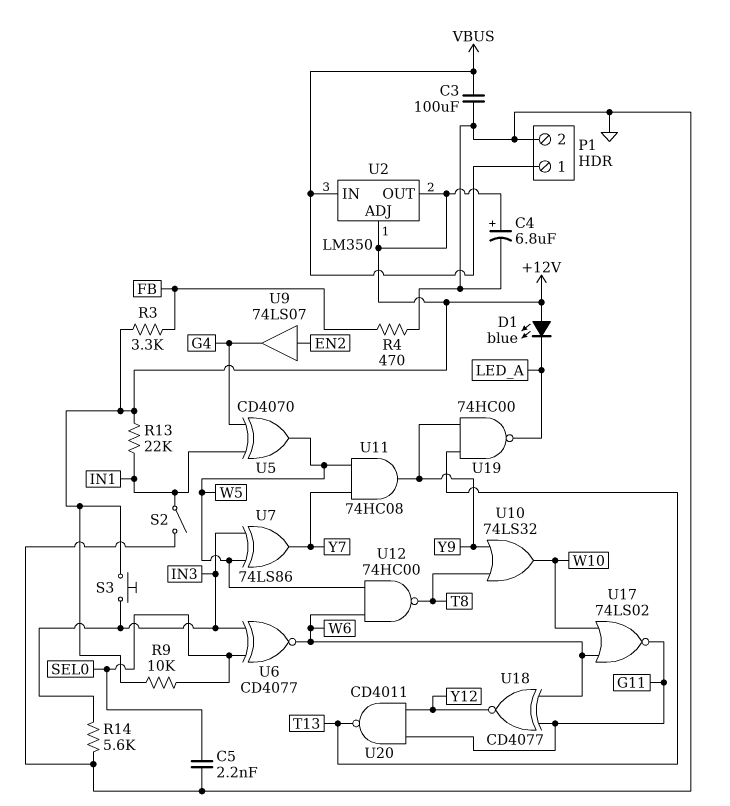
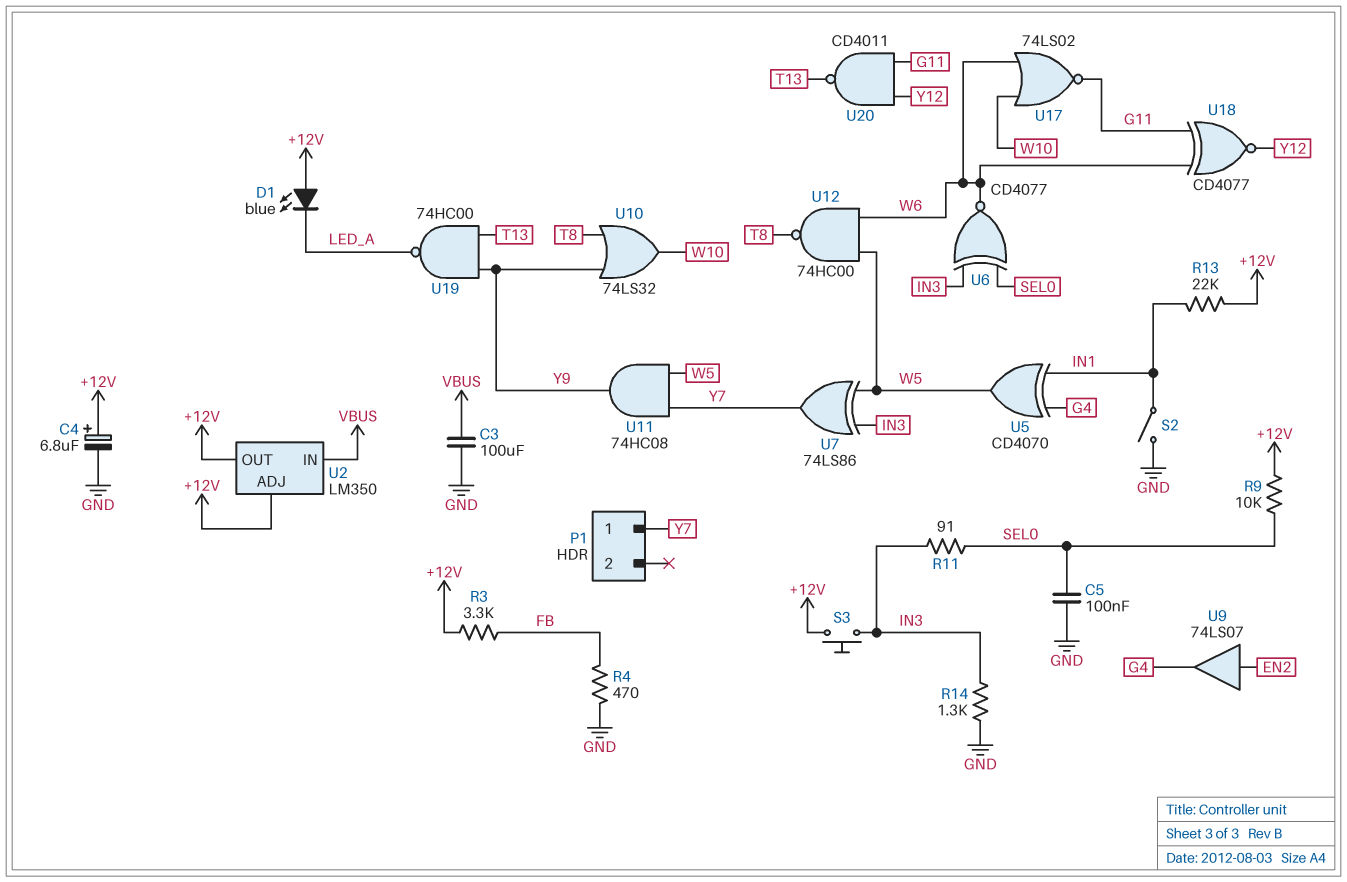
C5: 2.2nF (GND, SEL0) -> 100nF (GND, SEL0)
P1 pin 1: VBUS -> Y7
P1 pin 2: GND -> none
R11: none -> 91 (IN3, SEL0)
R14: 5.6k (GND, IN3) -> 1.3k (GND, IN3)

